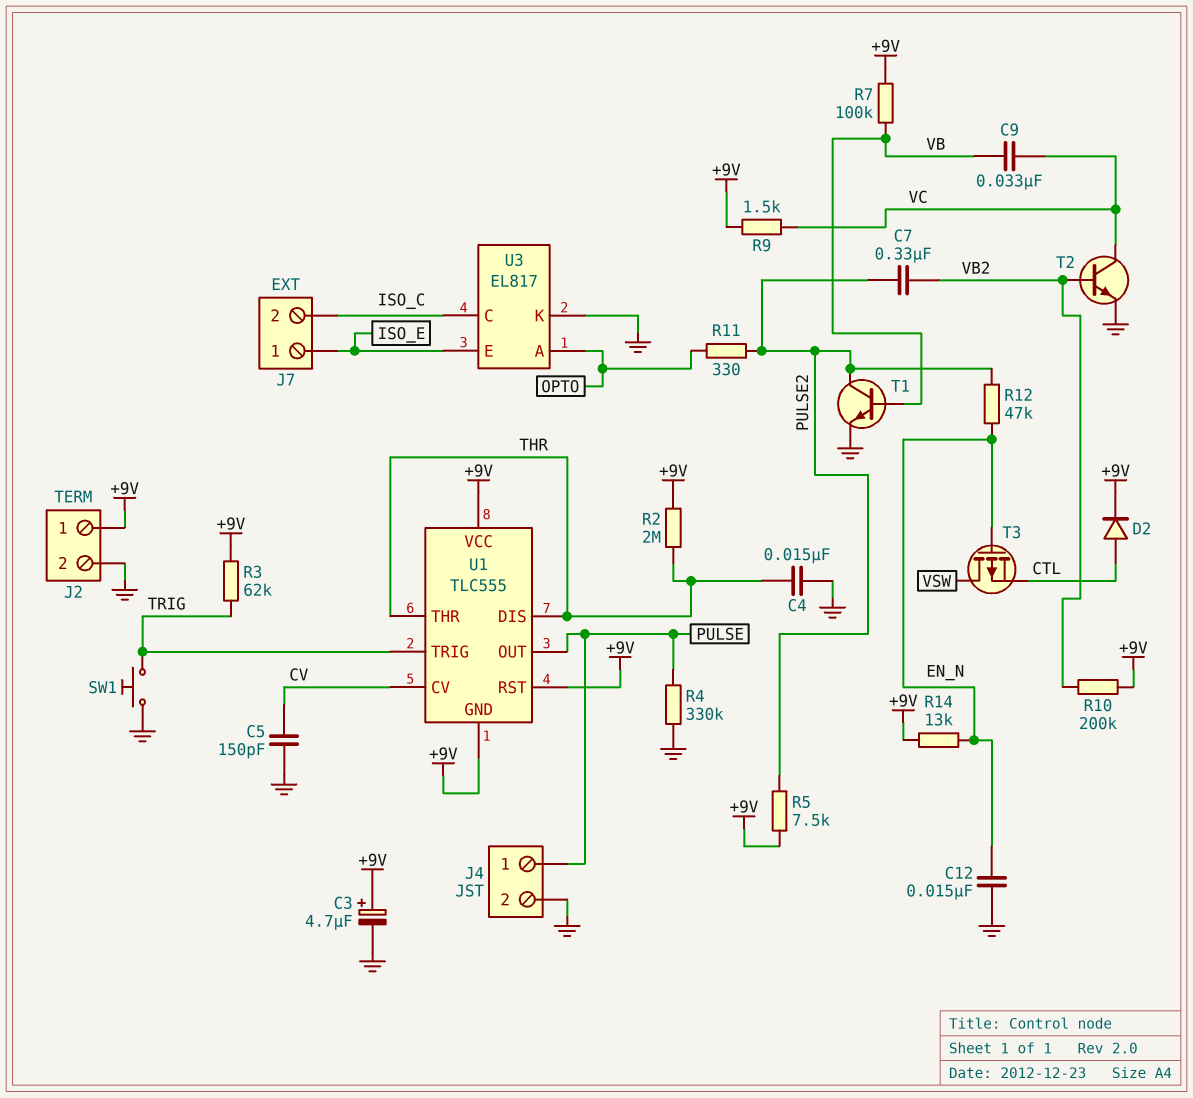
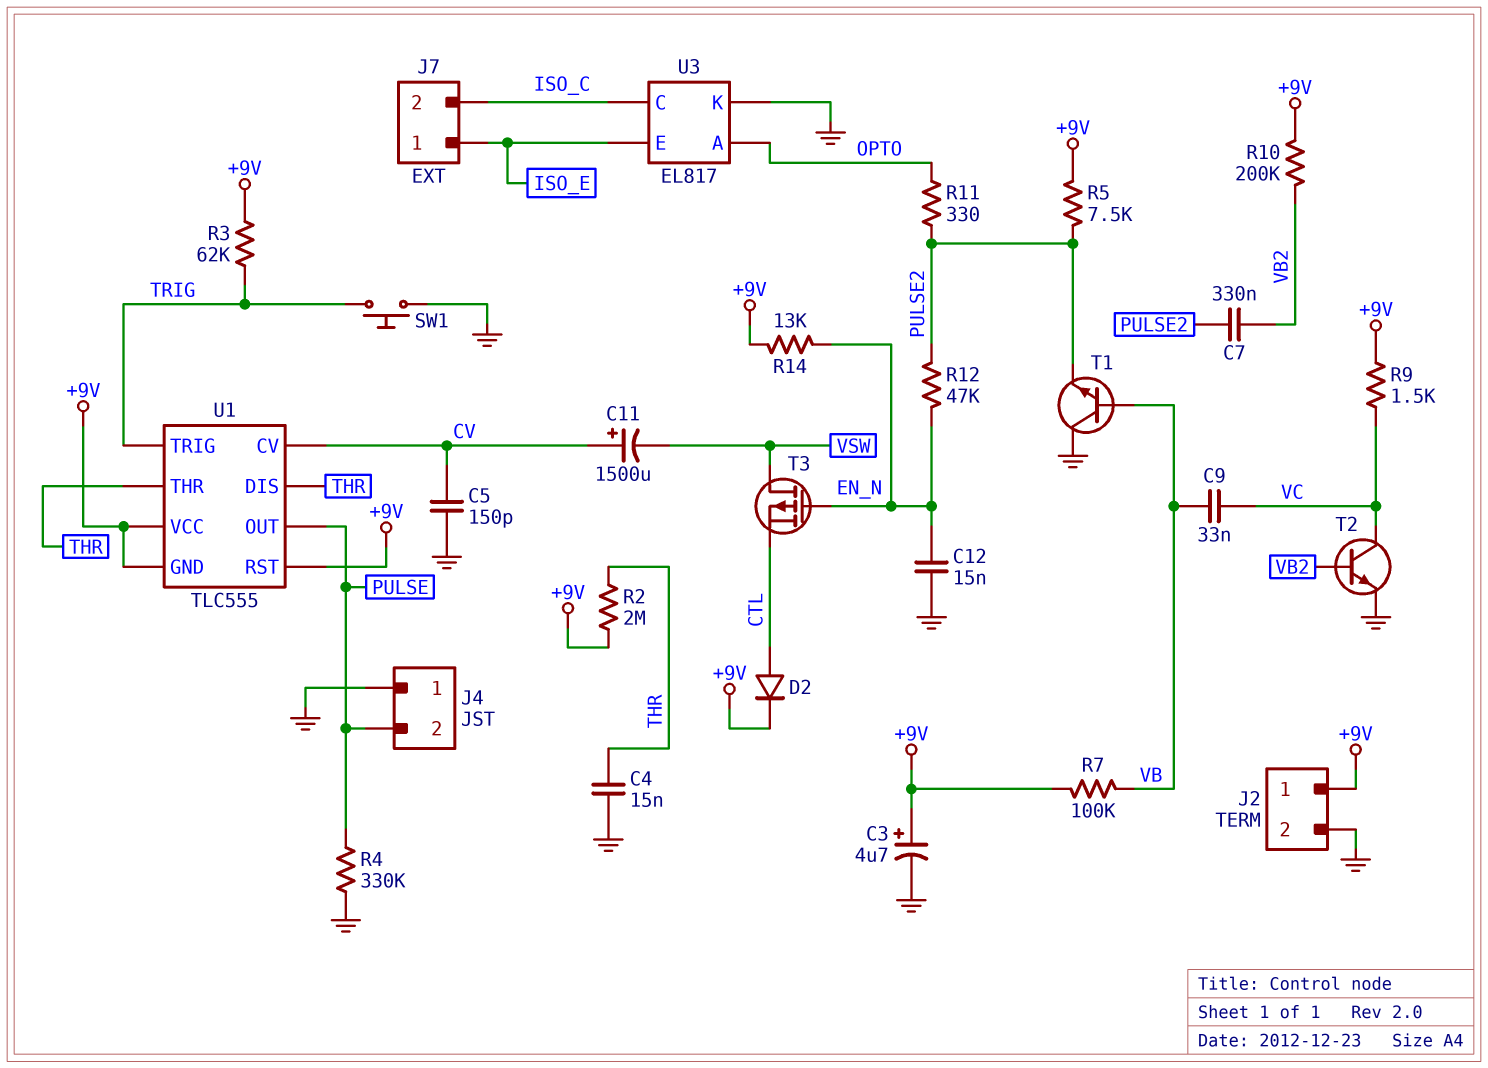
C11: none -> 1500uF (plus CV, minus VSW)
J4 pin 1: PULSE -> GND
J4 pin 2: GND -> PULSE
T1: NPN (B VB, C PULSE2, E GND) -> NPN (B VB, C GND, E PULSE2)

